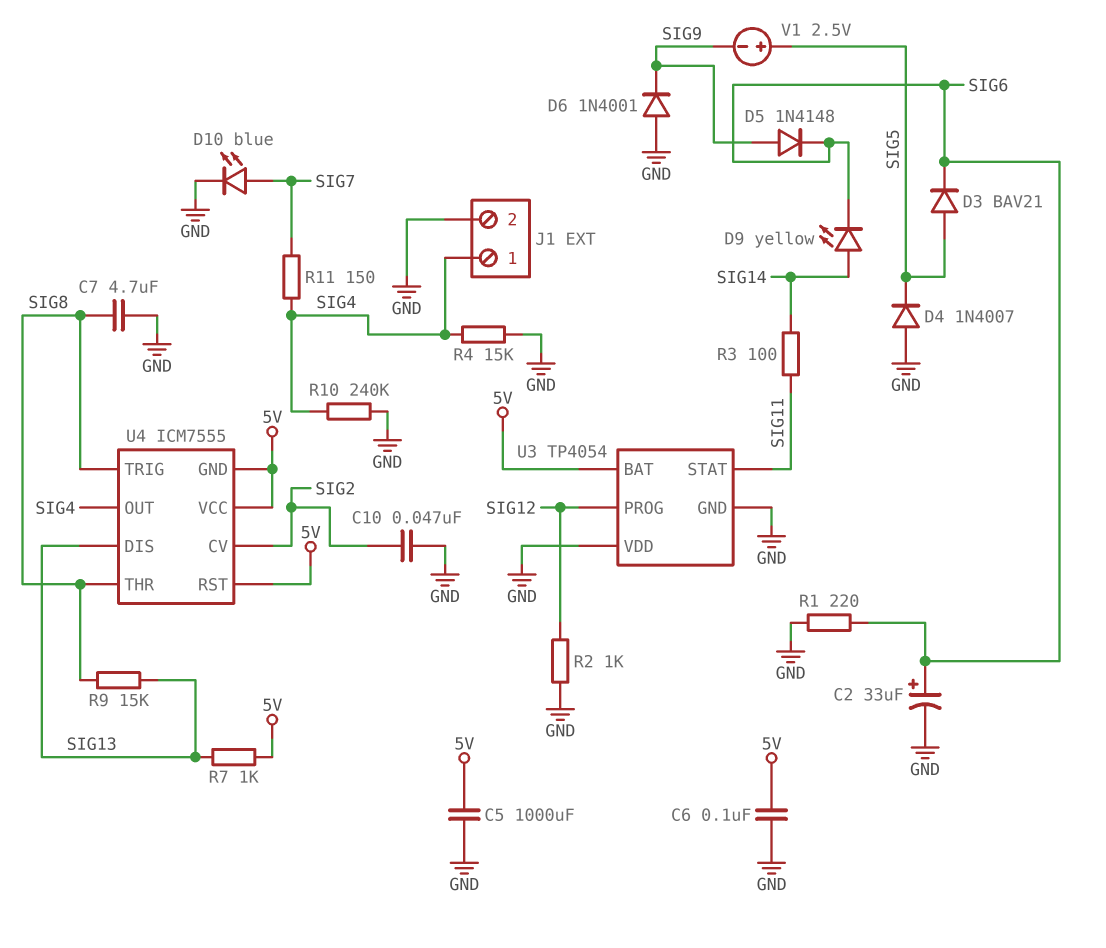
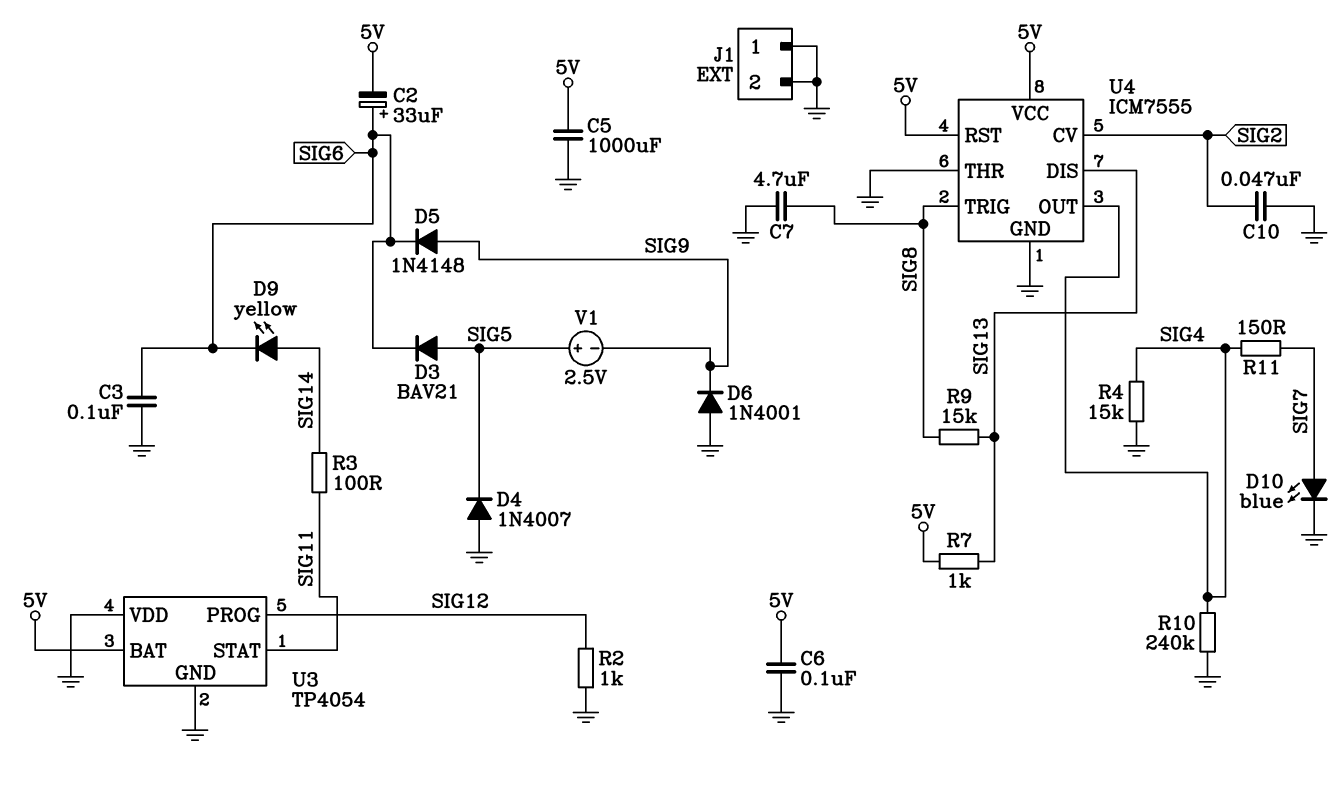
C2: 33uF (plus SIG6, minus GND) -> 33uF (plus SIG6, minus 5V)
C3: none -> 100nF (GND, SIG6)
J1 pin 1: SIG4 -> GND
R1: 220 (GND, SIG6) -> none
U4 pin GND: 5V -> GND
U4 pin THR: SIG8 -> GND

